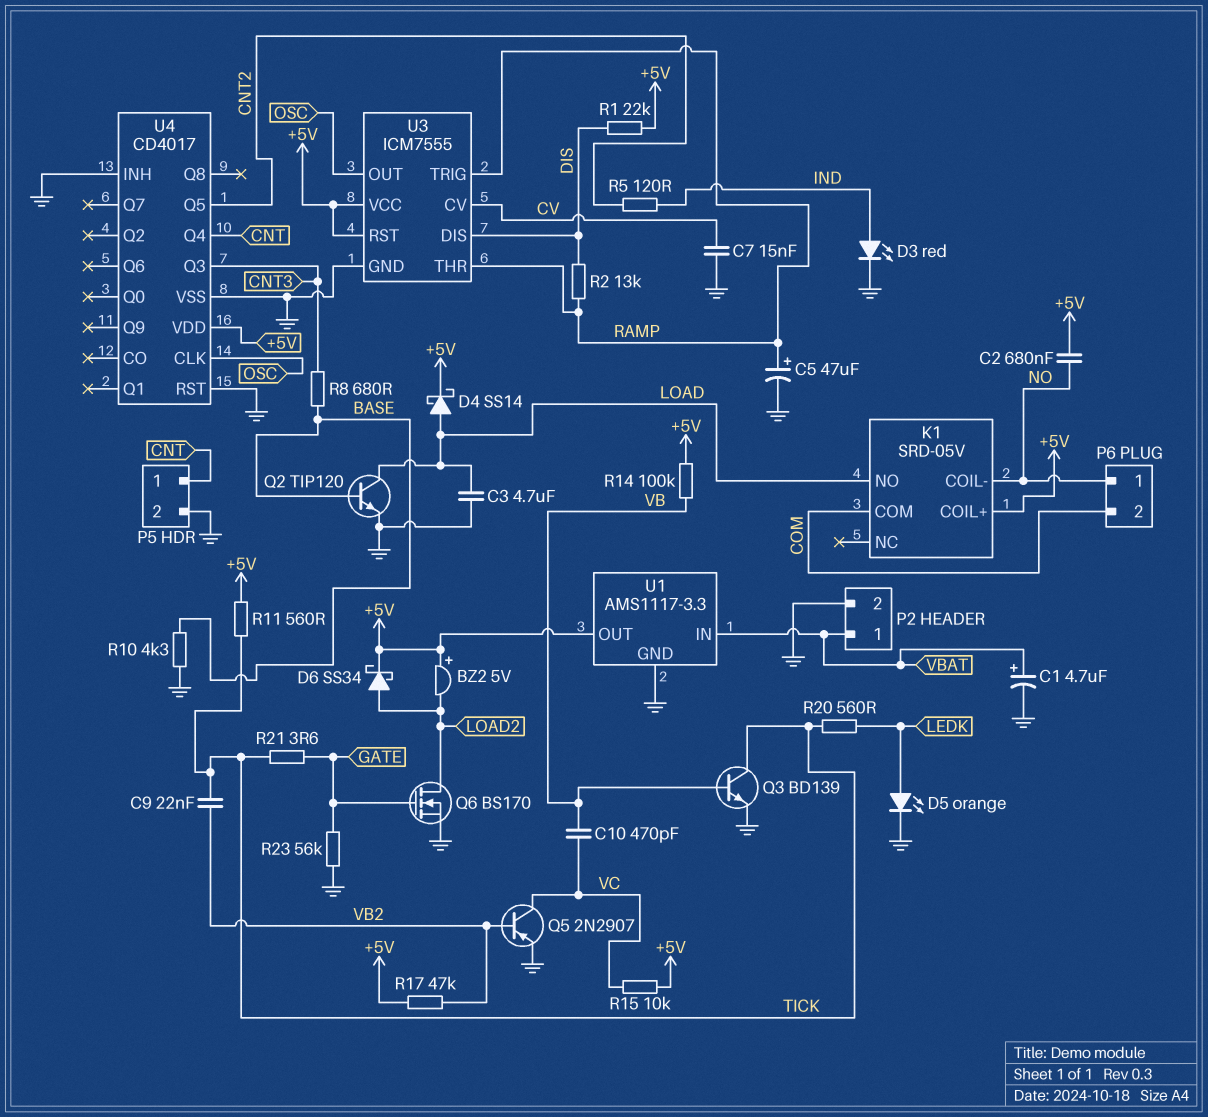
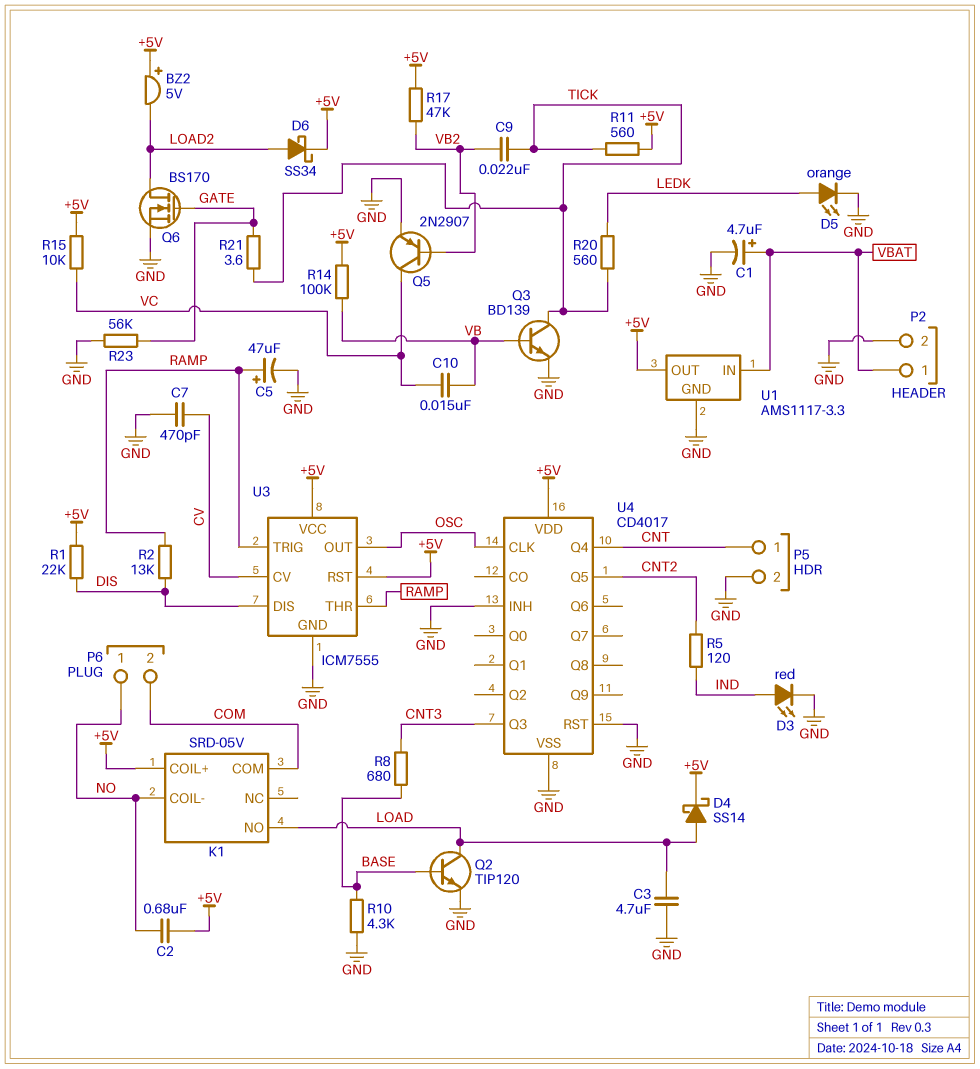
C7: 15nF (CV, GND) -> 470pF (CV, GND)
C10: 470pF (VB, VC) -> 15nF (VB, VC)

